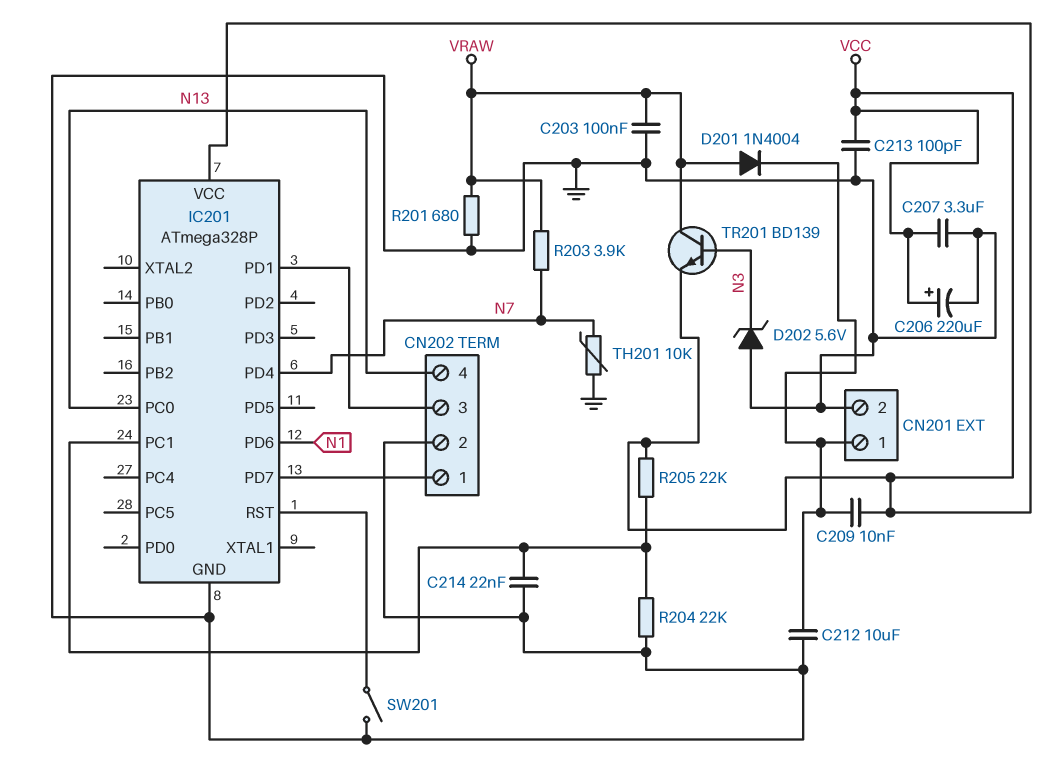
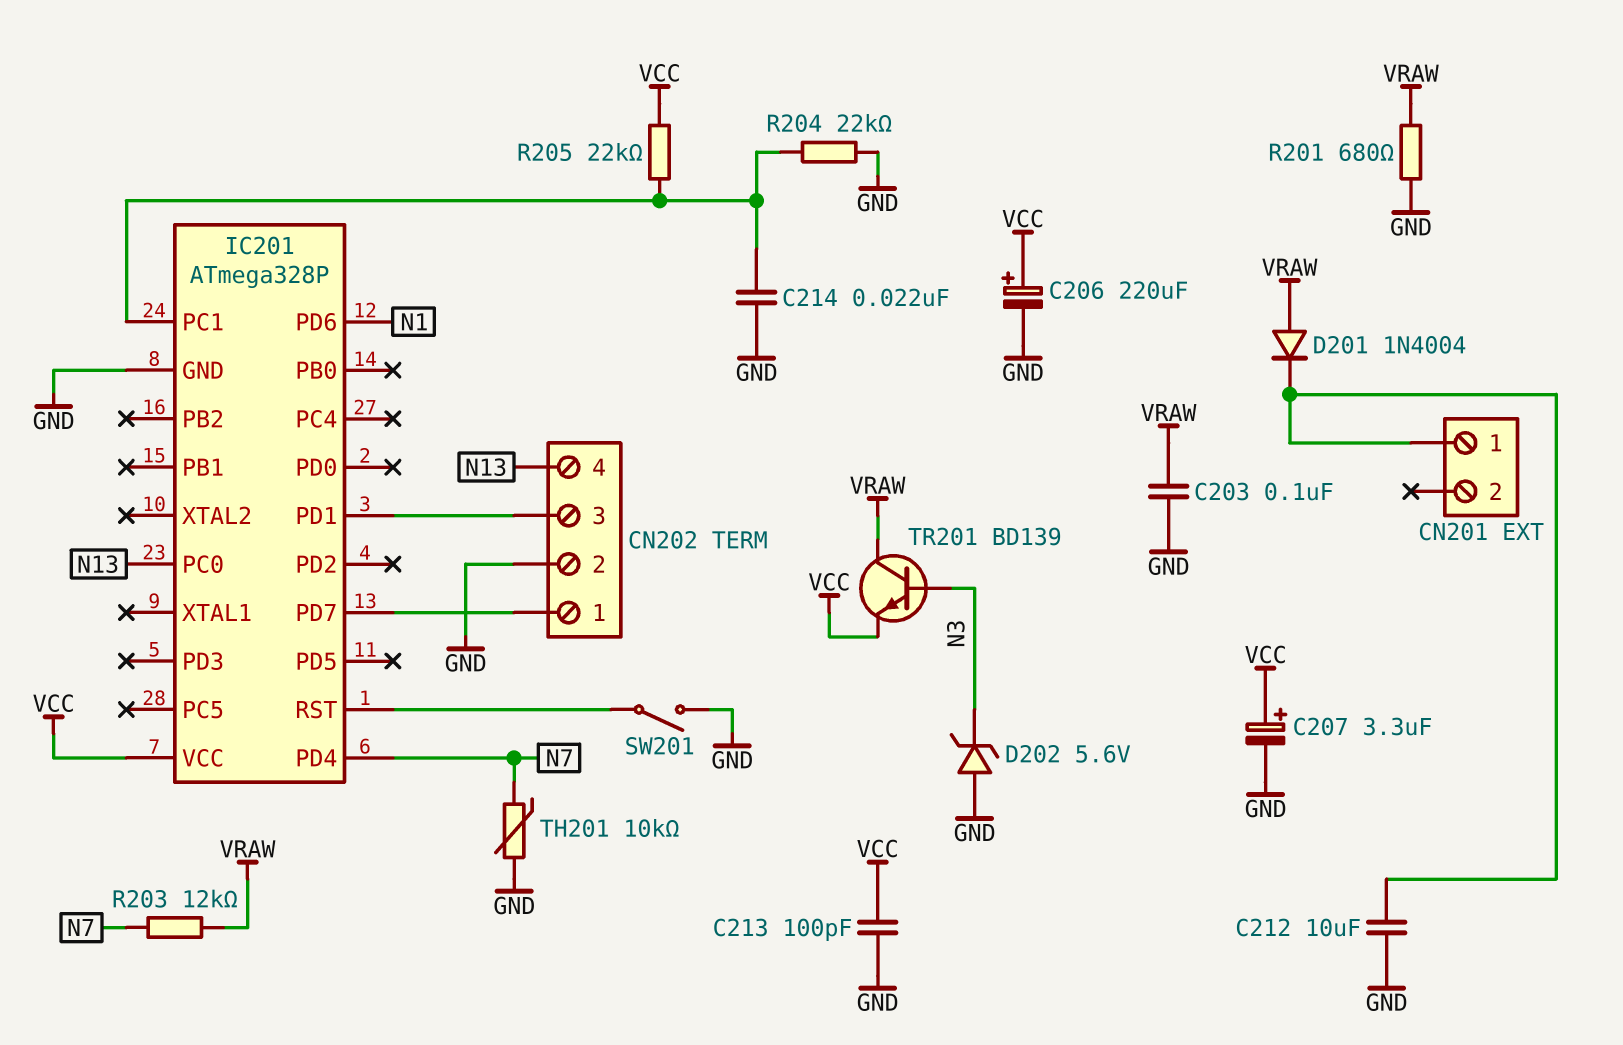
C207: 3.3uF (GND, VCC) -> 3.3uF (plus VCC, minus GND)
C209: 10nF (CN201/1, VCC) -> none
CN201 pin 2: GND -> none
R203: 3.9k (N7, VRAW) -> 12k (N7, VRAW)

